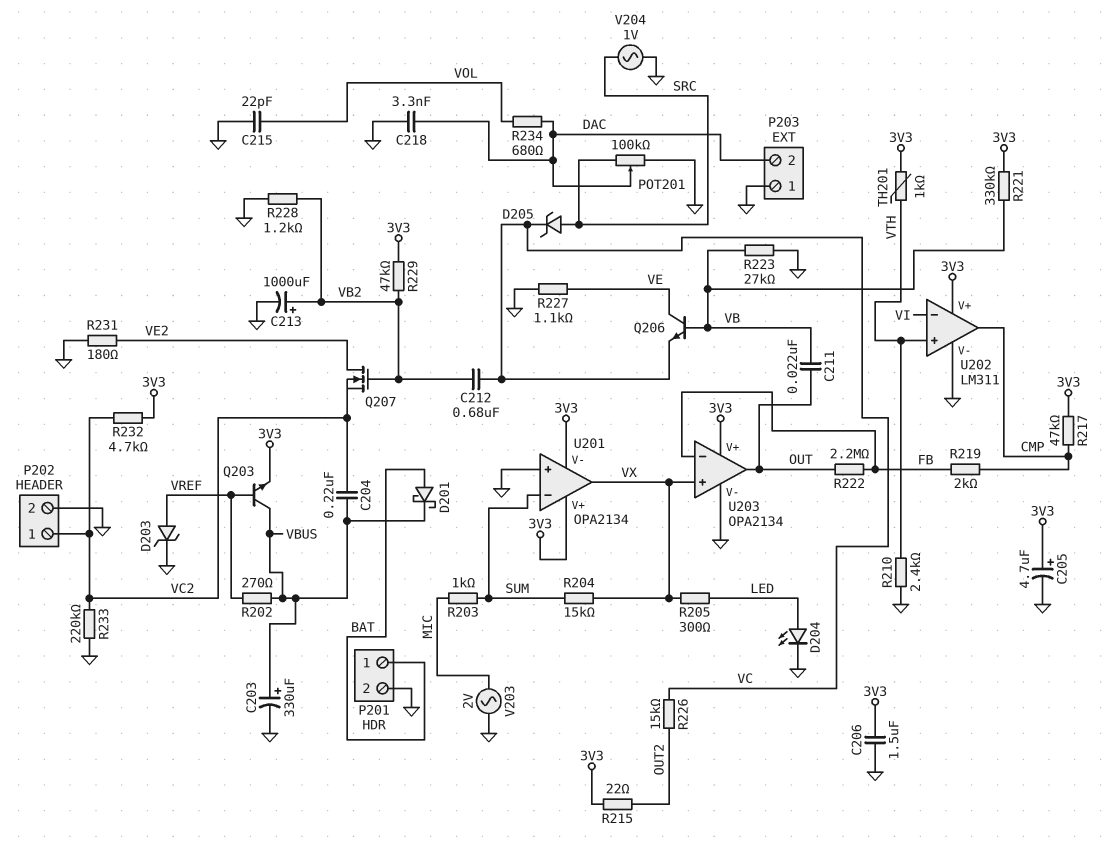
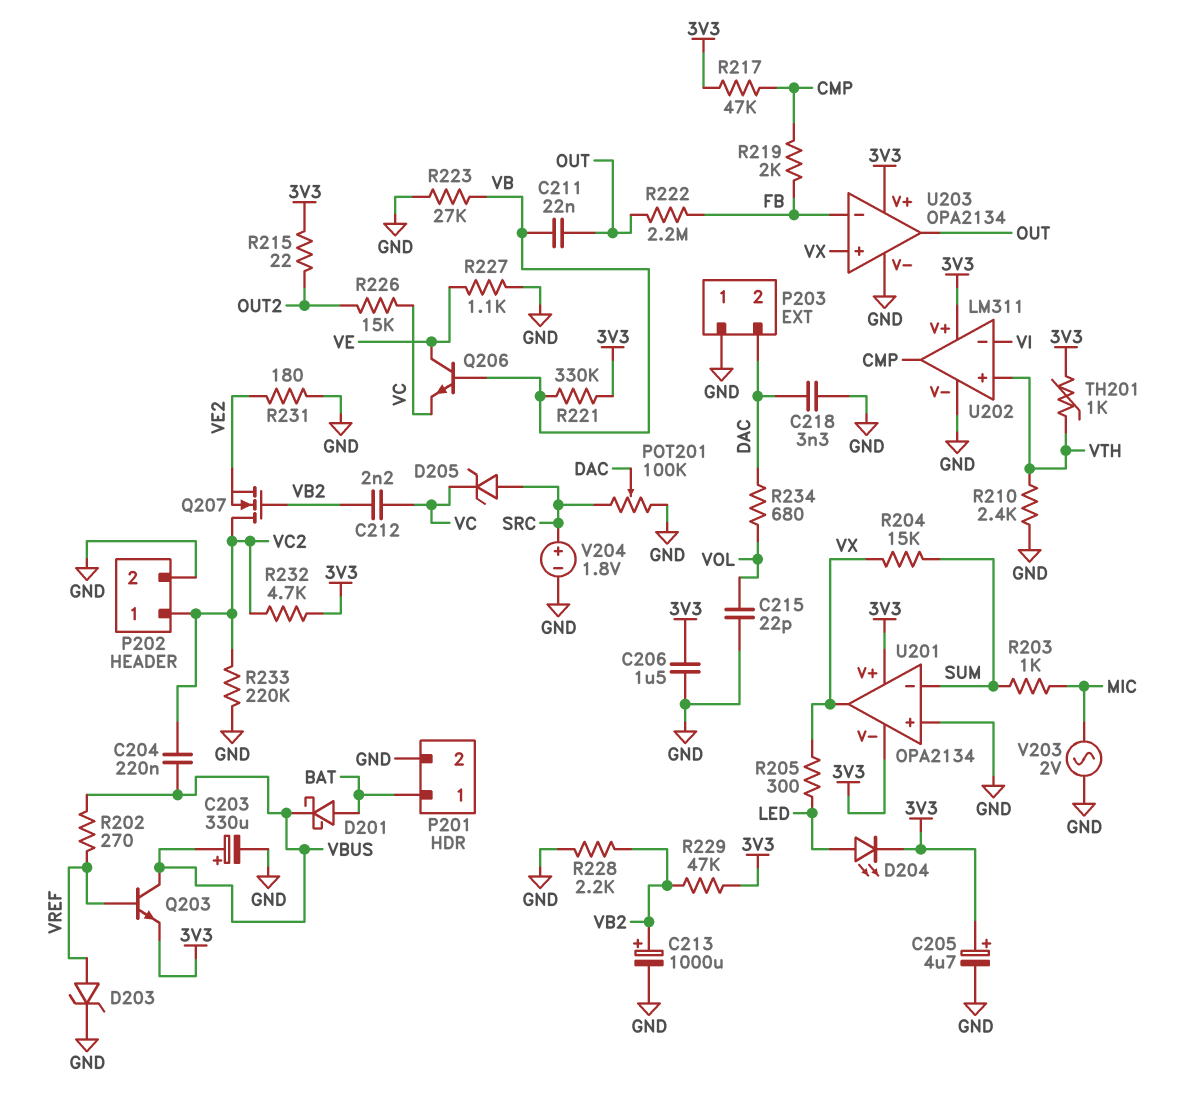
C212: 680nF (VB2, VC) -> 2.2nF (VB2, VC)
D204: LED (A LED, K GND) -> LED (A LED, K 3V3)
Q207: NMOS (G VB2, D VE2, S VC2) -> NMOS (G VB2, D VC2, S VE2)
R228: 1.2k (GND, VB2) -> 2.2k (GND, VB2)
V204: AC 1V (GND, SRC) -> 1.8V (plus SRC, minus GND)

